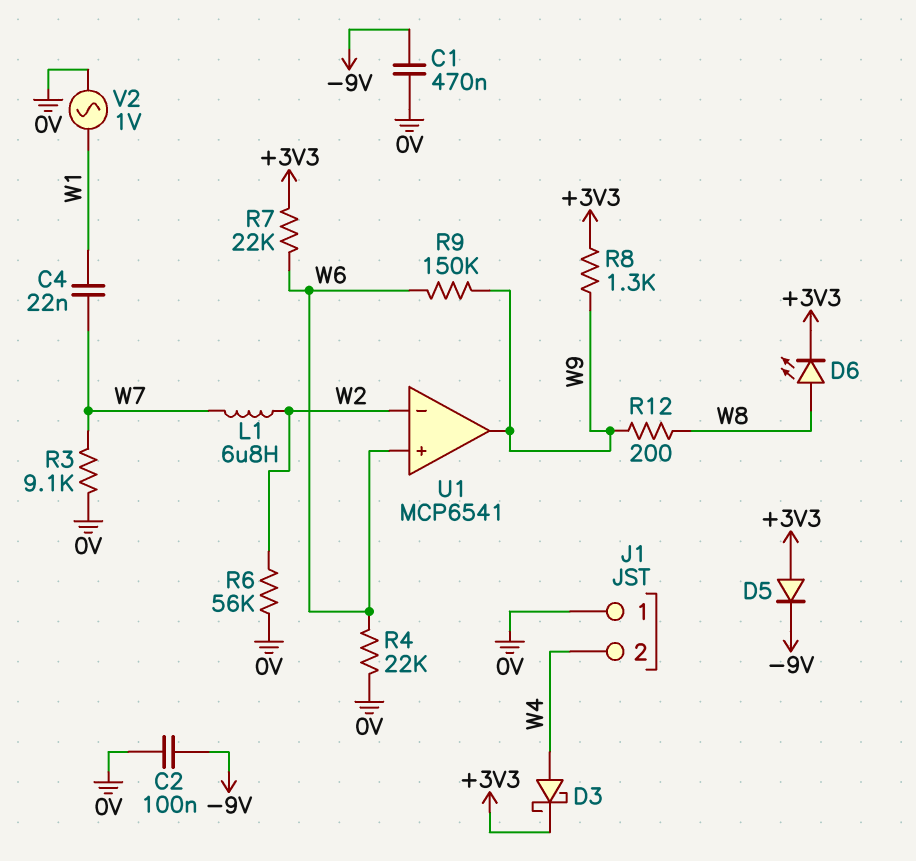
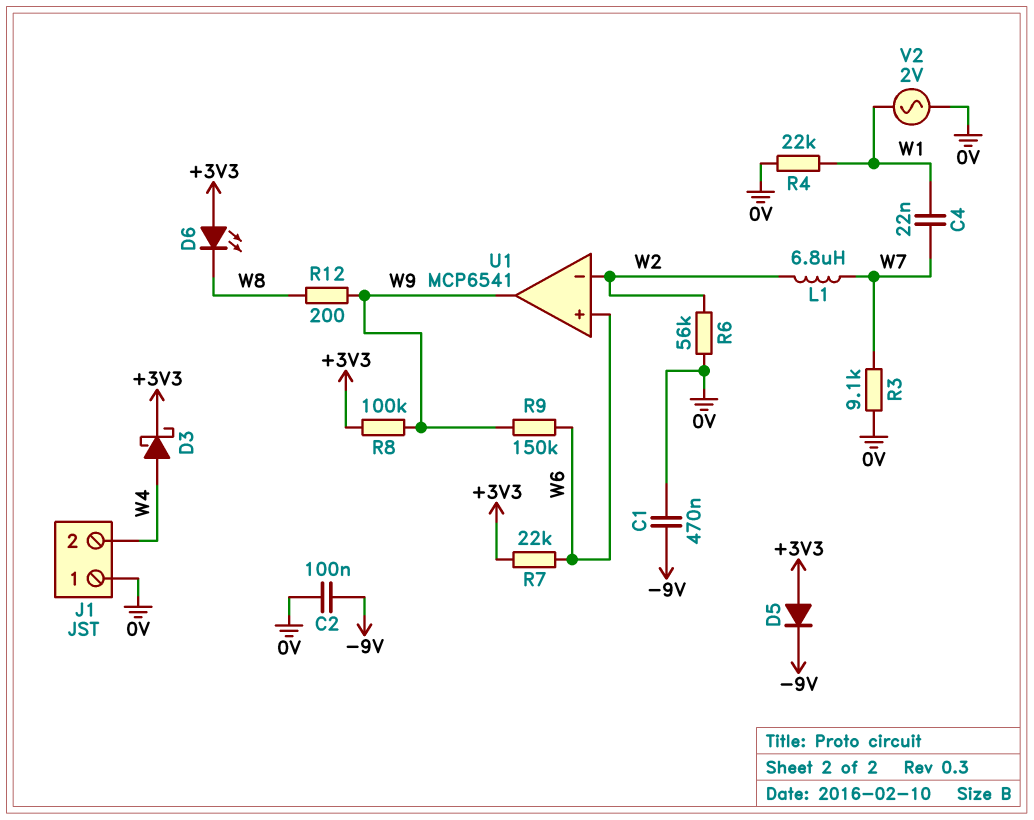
D6: LED (A W8, K +3V3) -> LED (A +3V3, K W8)
R4: 22k (0V, W6) -> 22k (0V, W1)
R8: 1.3k (+3V3, W9) -> 100k (+3V3, W9)
V2: AC 1V (0V, W1) -> AC 2V (0V, W1)

